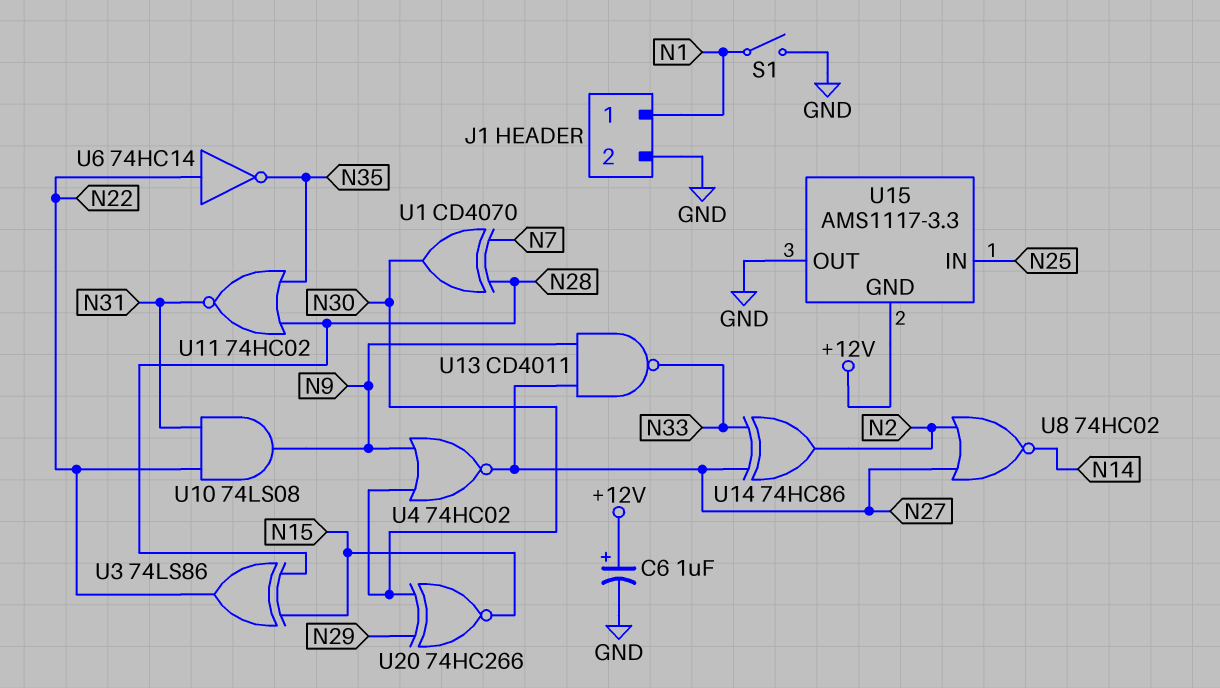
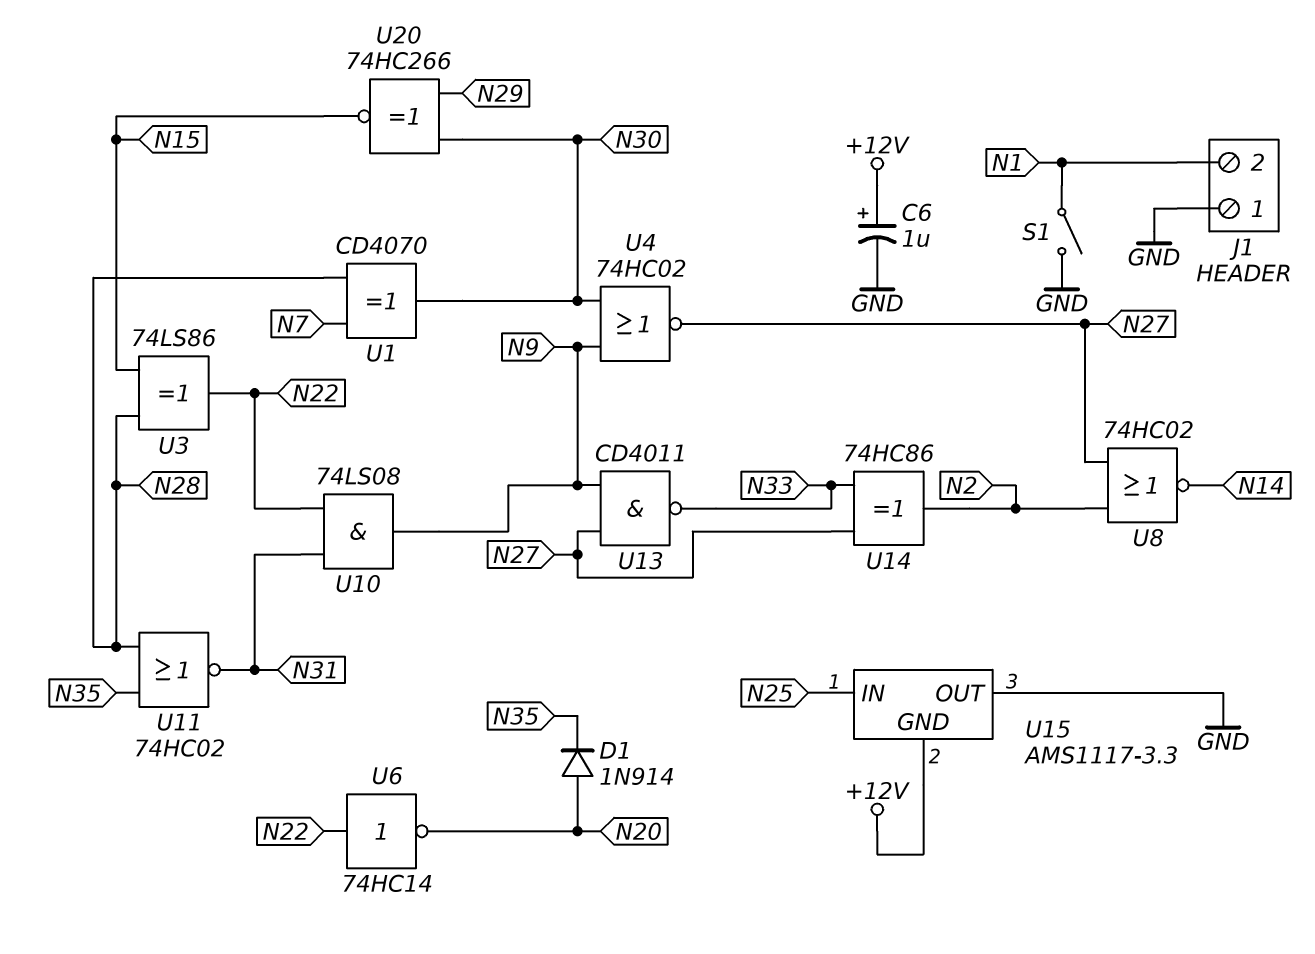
D1: none -> diode 1N914 (A N20, K N35)
J1 pin 1: N1 -> GND
J1 pin 2: GND -> N1
U6: NOT 74HC14 (in N22, out N35) -> NOT 74HC14 (in N22, out N20)

